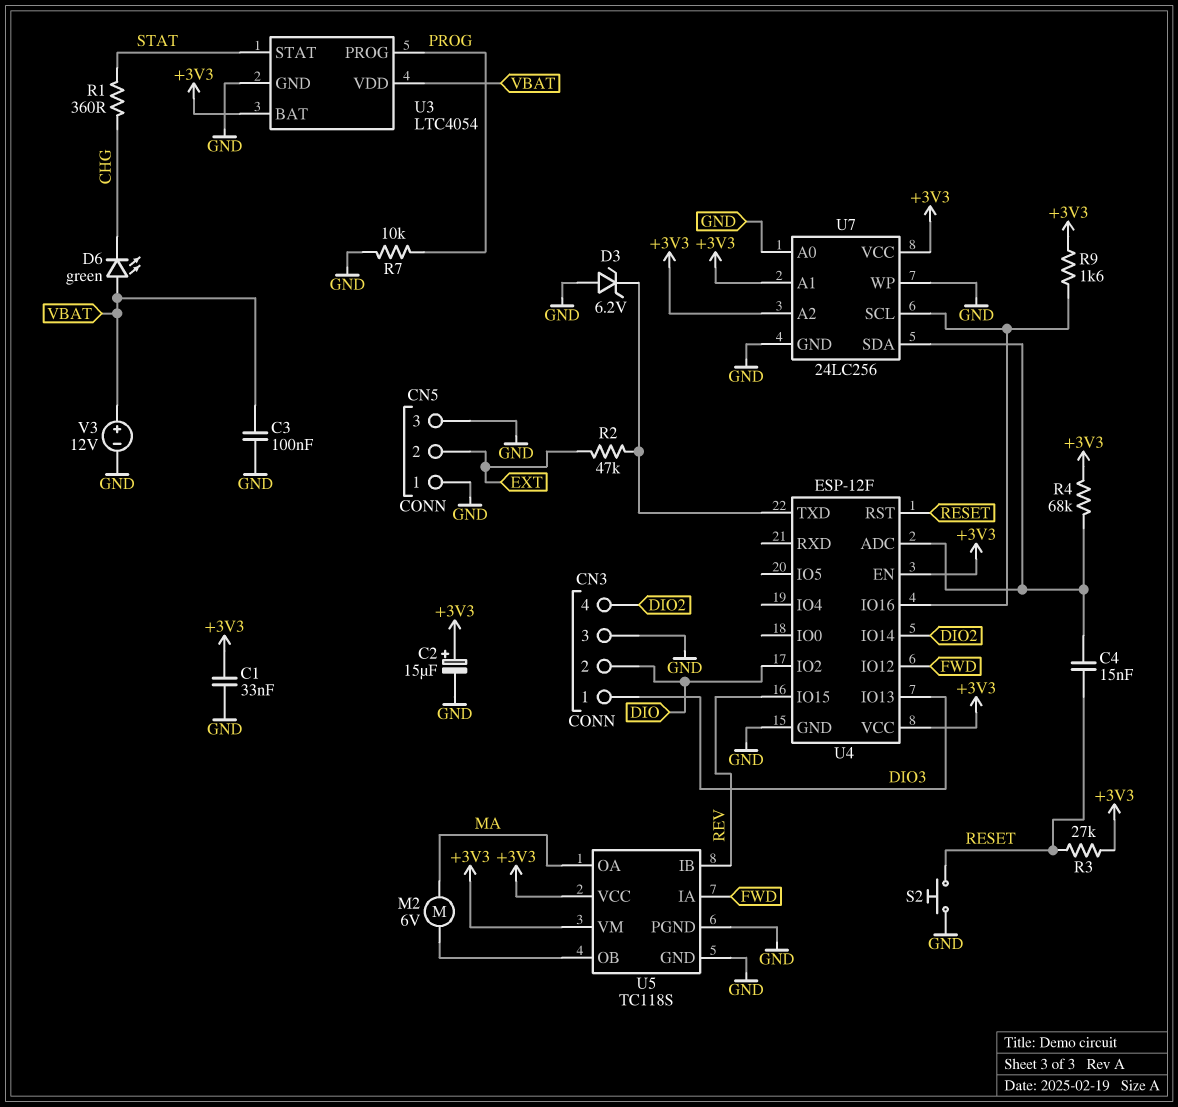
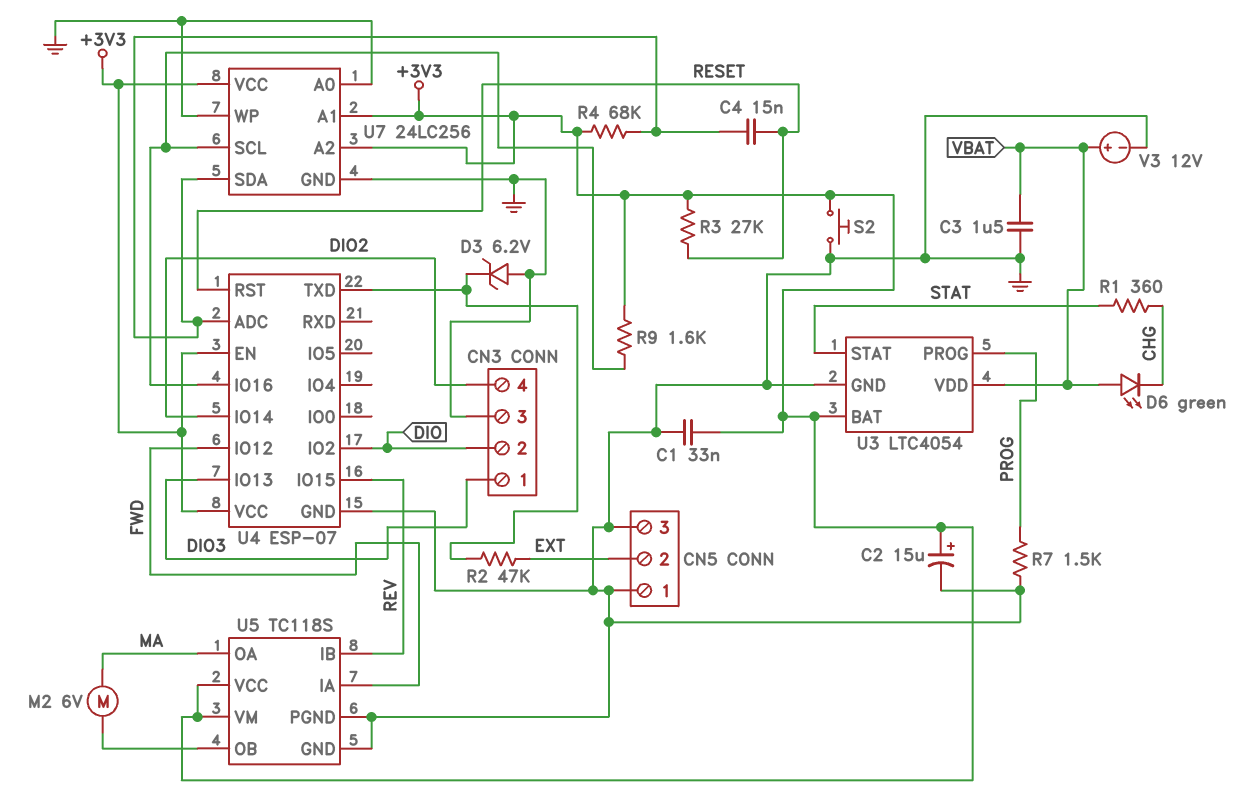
C3: 100nF (GND, VBAT) -> 1.5uF (GND, VBAT)
R7: 10k (GND, PROG) -> 1.5k (GND, PROG)
S2: button (GND, RESET) -> button (+3V3, GND)
U4: ESP-12F -> ESP-07

